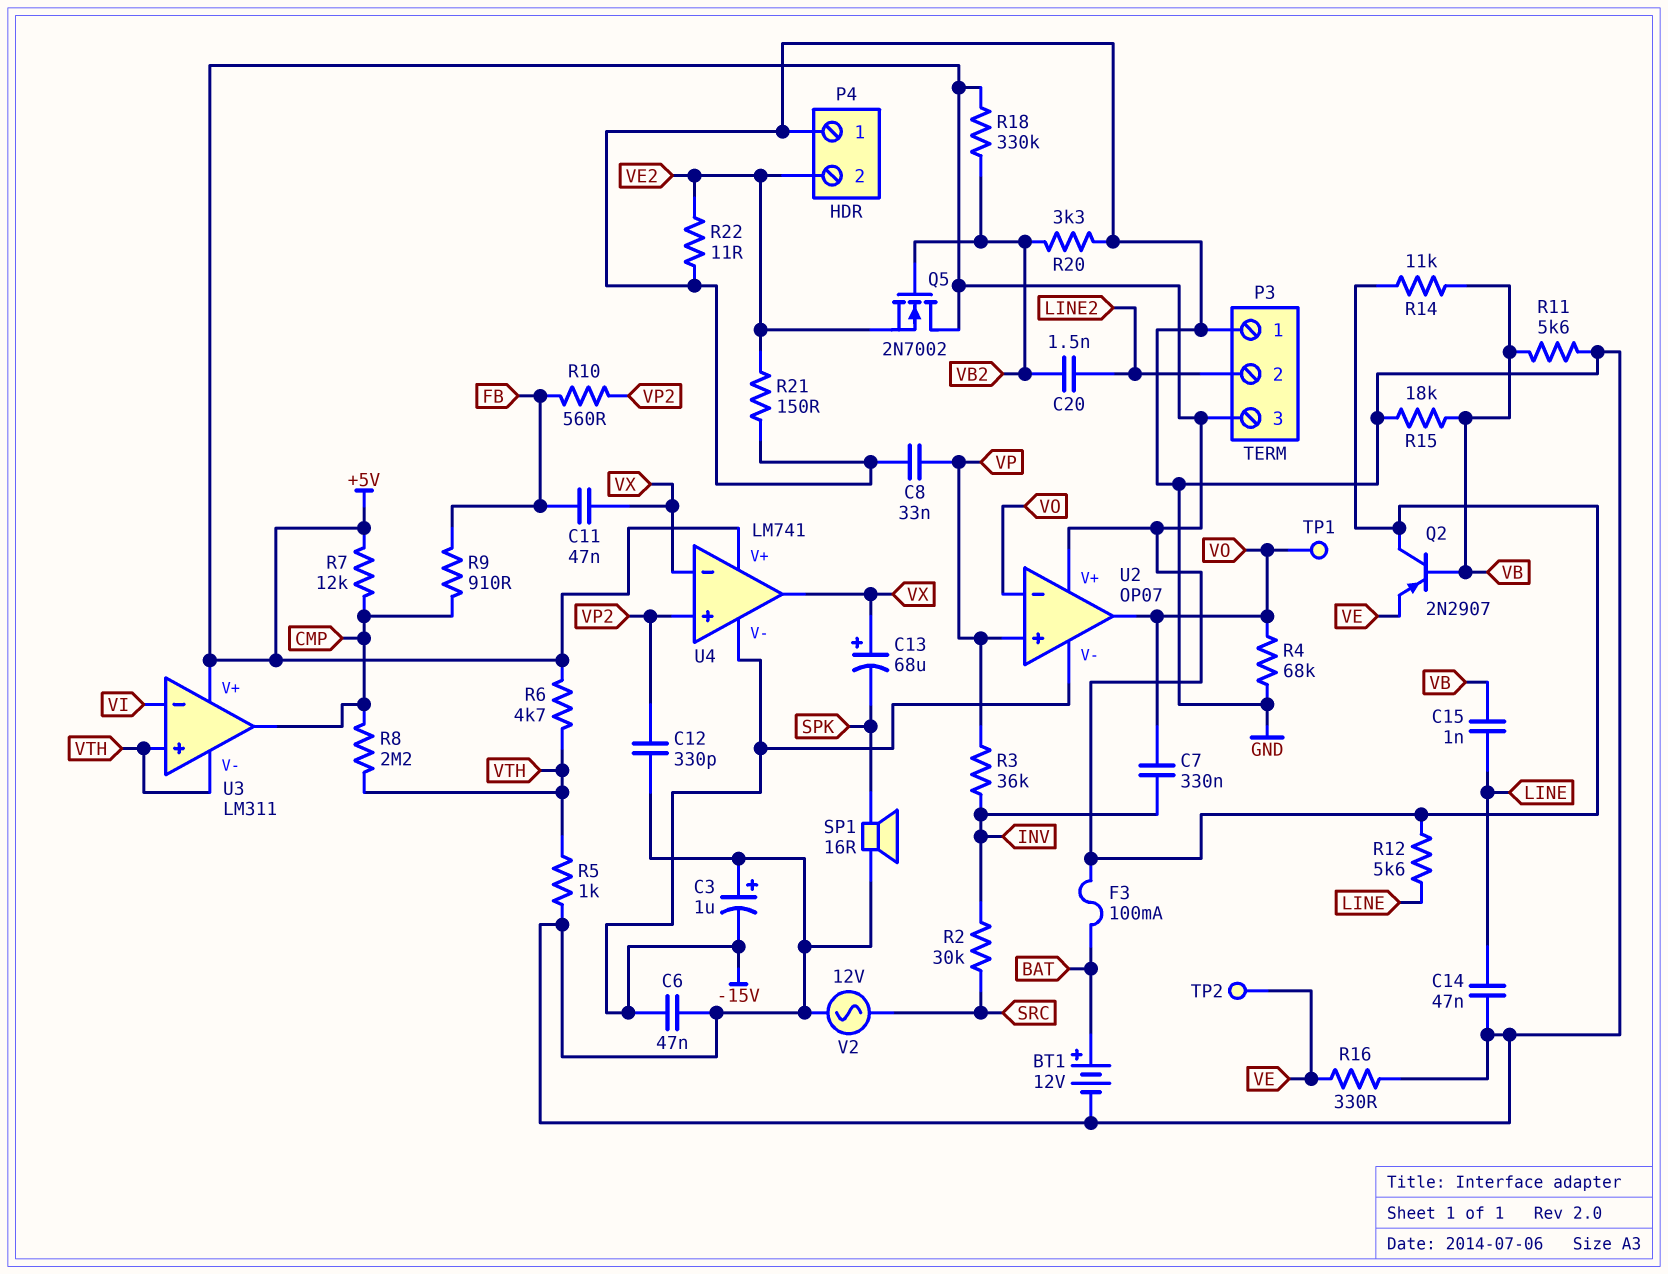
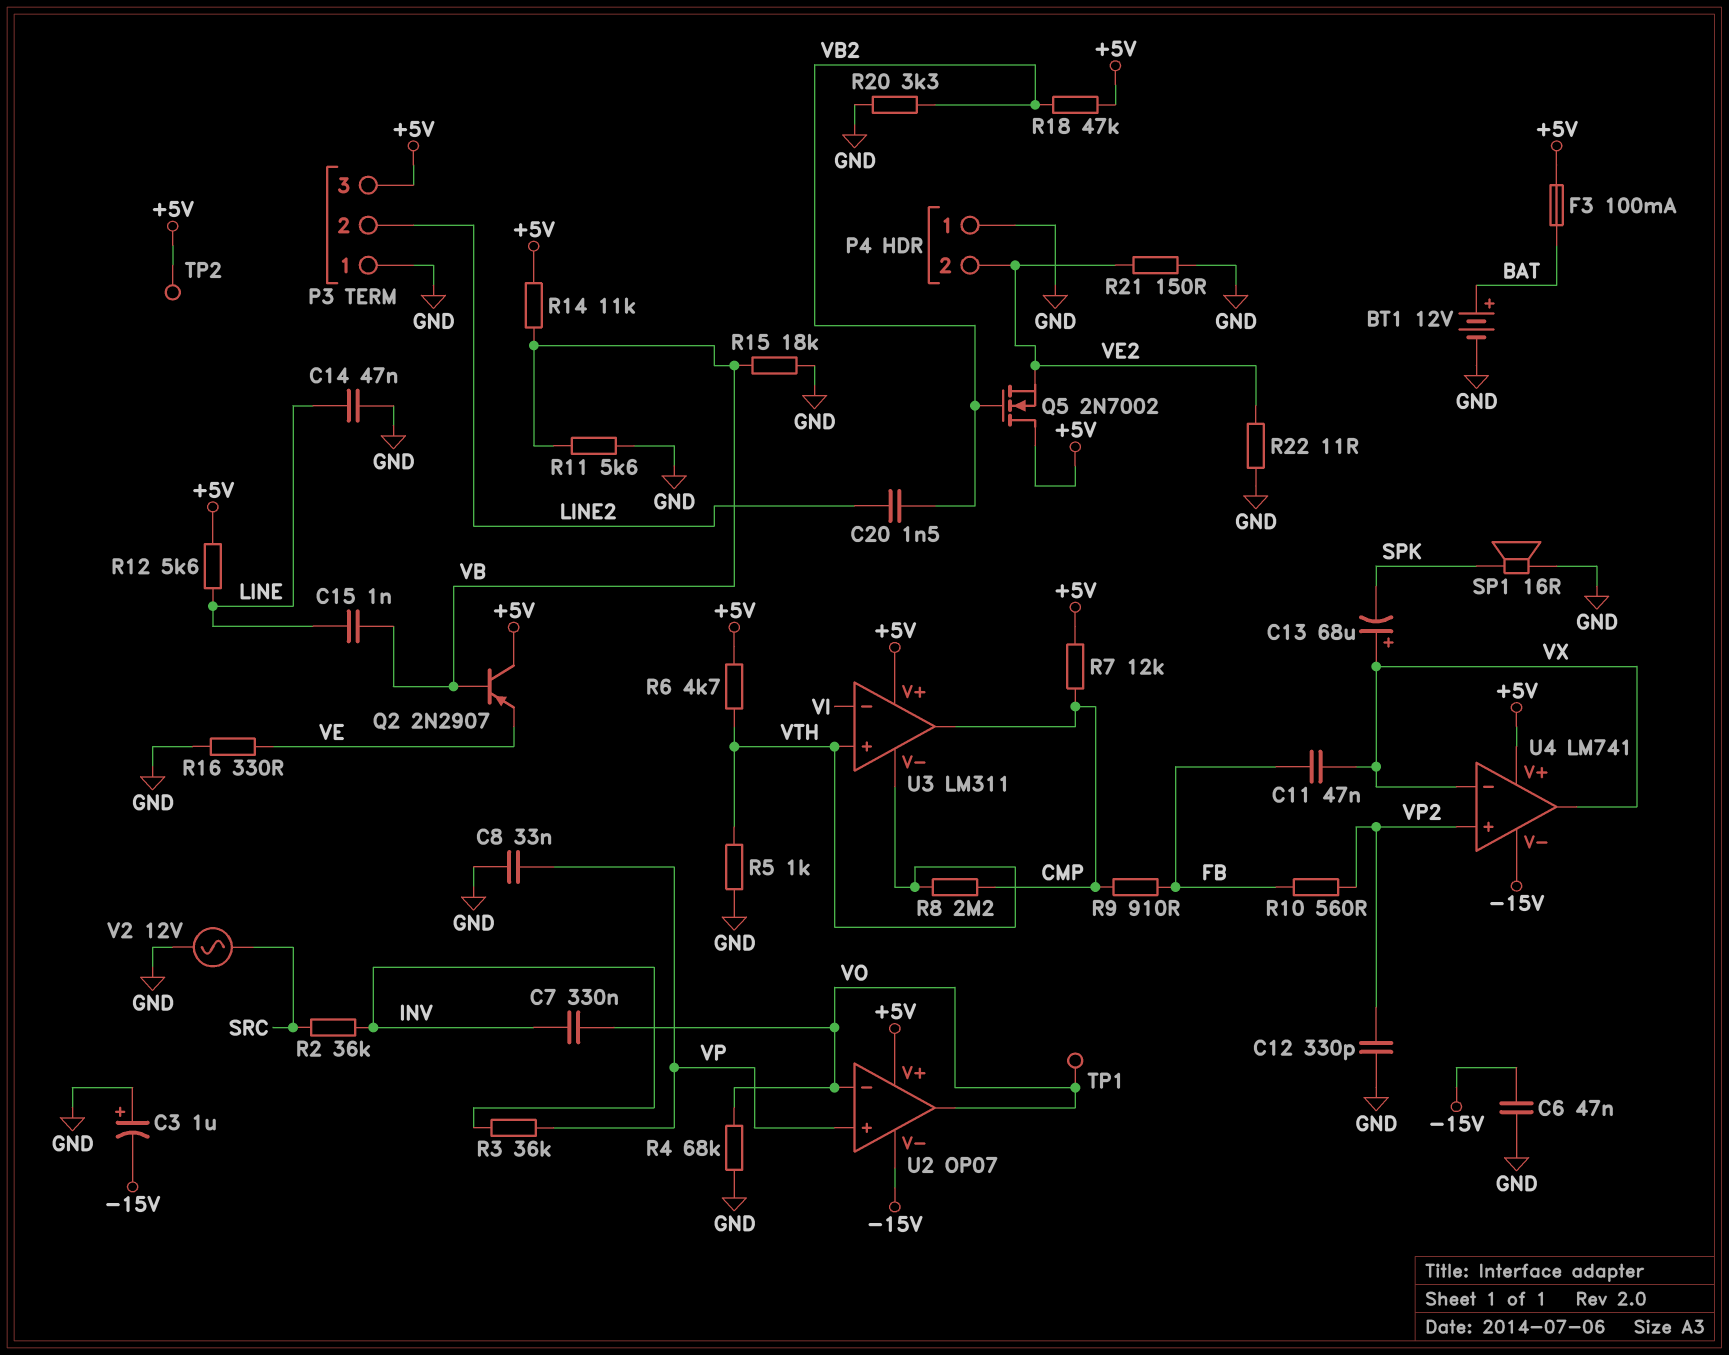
R2: 30k (INV, SRC) -> 36k (INV, SRC)
R18: 330k (+5V, VB2) -> 47k (+5V, VB2)
TP2: test point (VE) -> test point (+5V)

